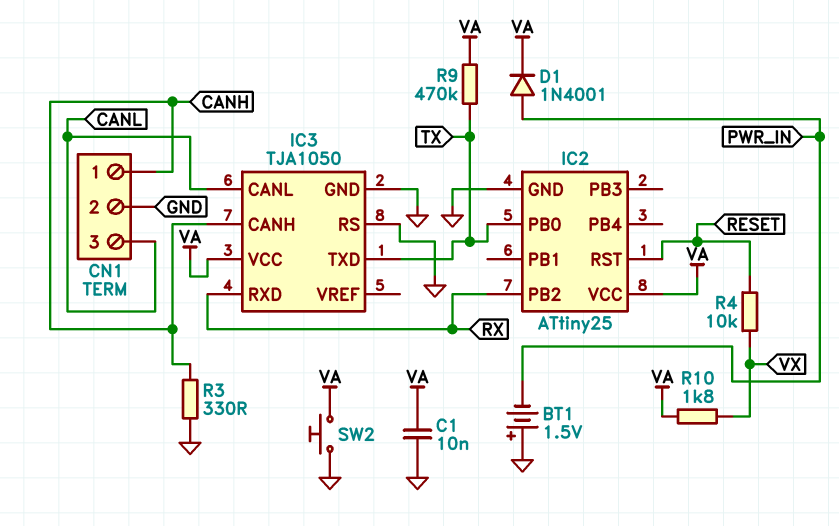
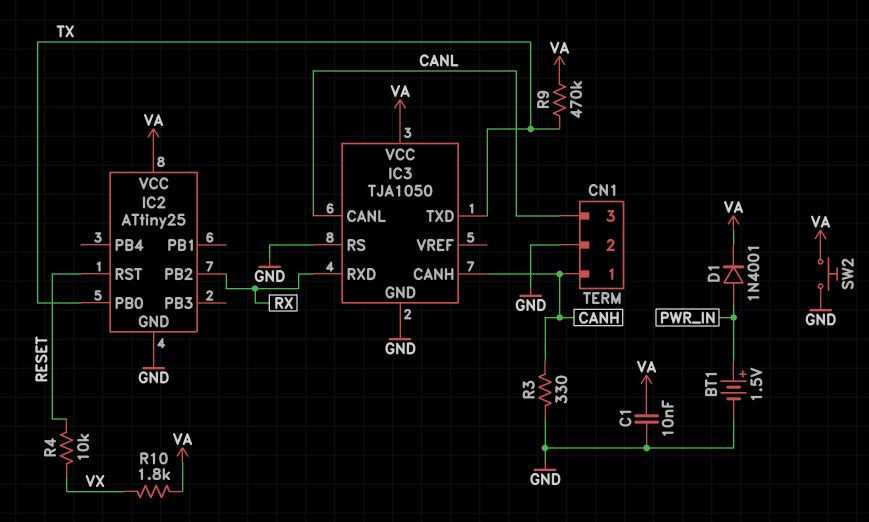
BT1: 1.5V (plus GND, minus PWR_IN) -> 1.5V (plus PWR_IN, minus GND)

